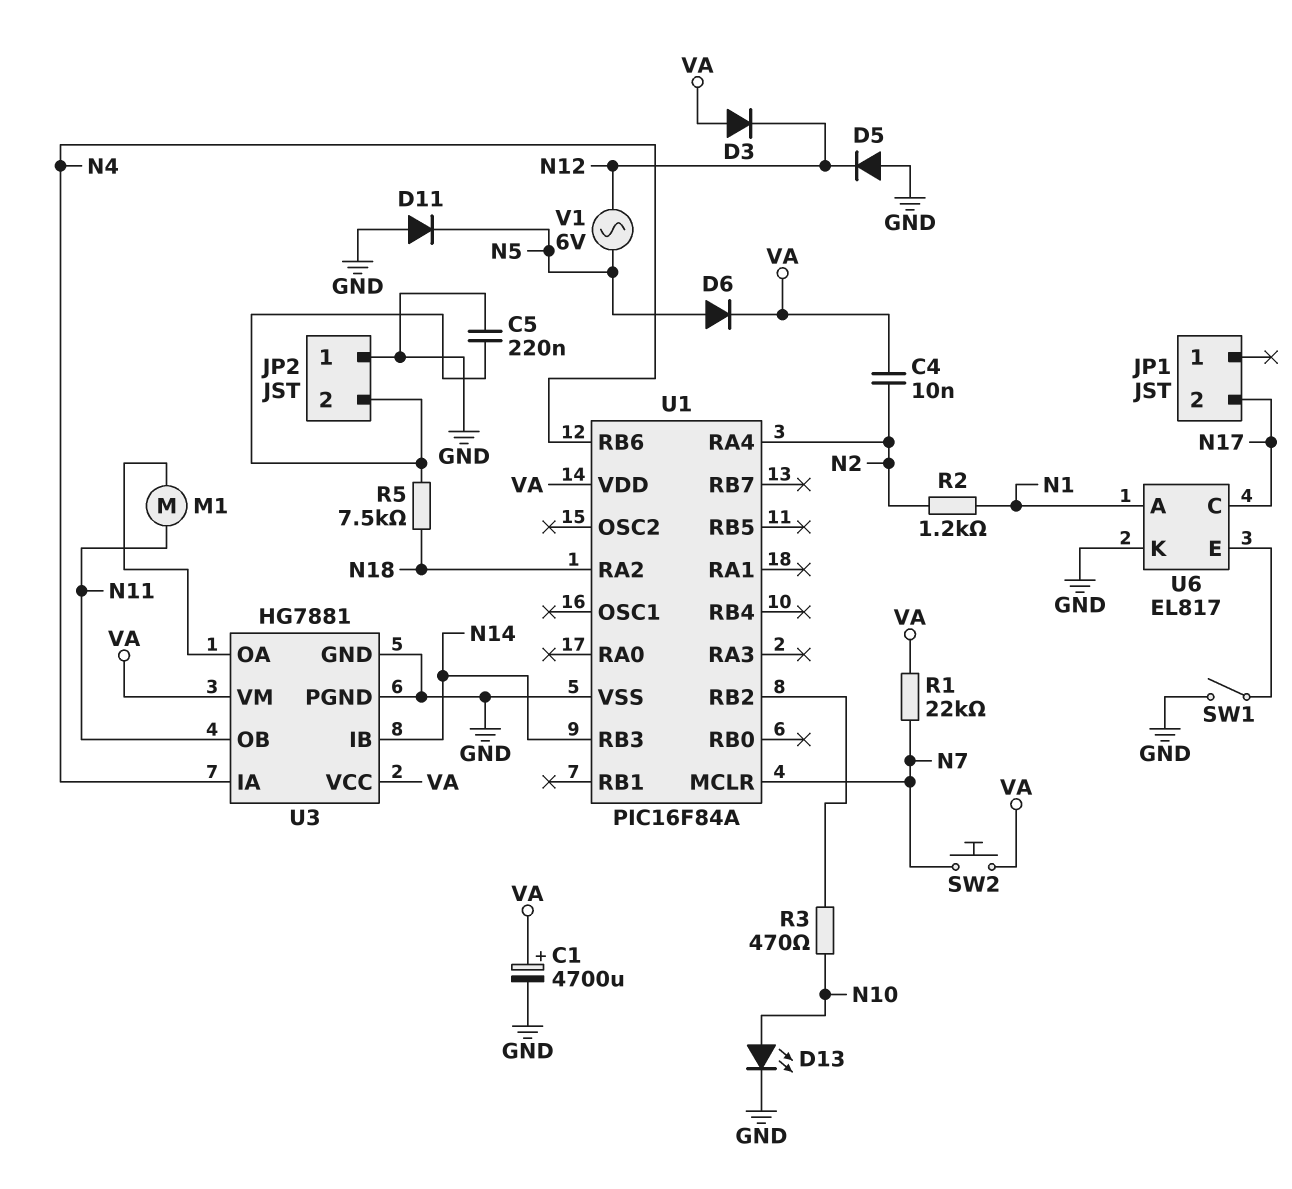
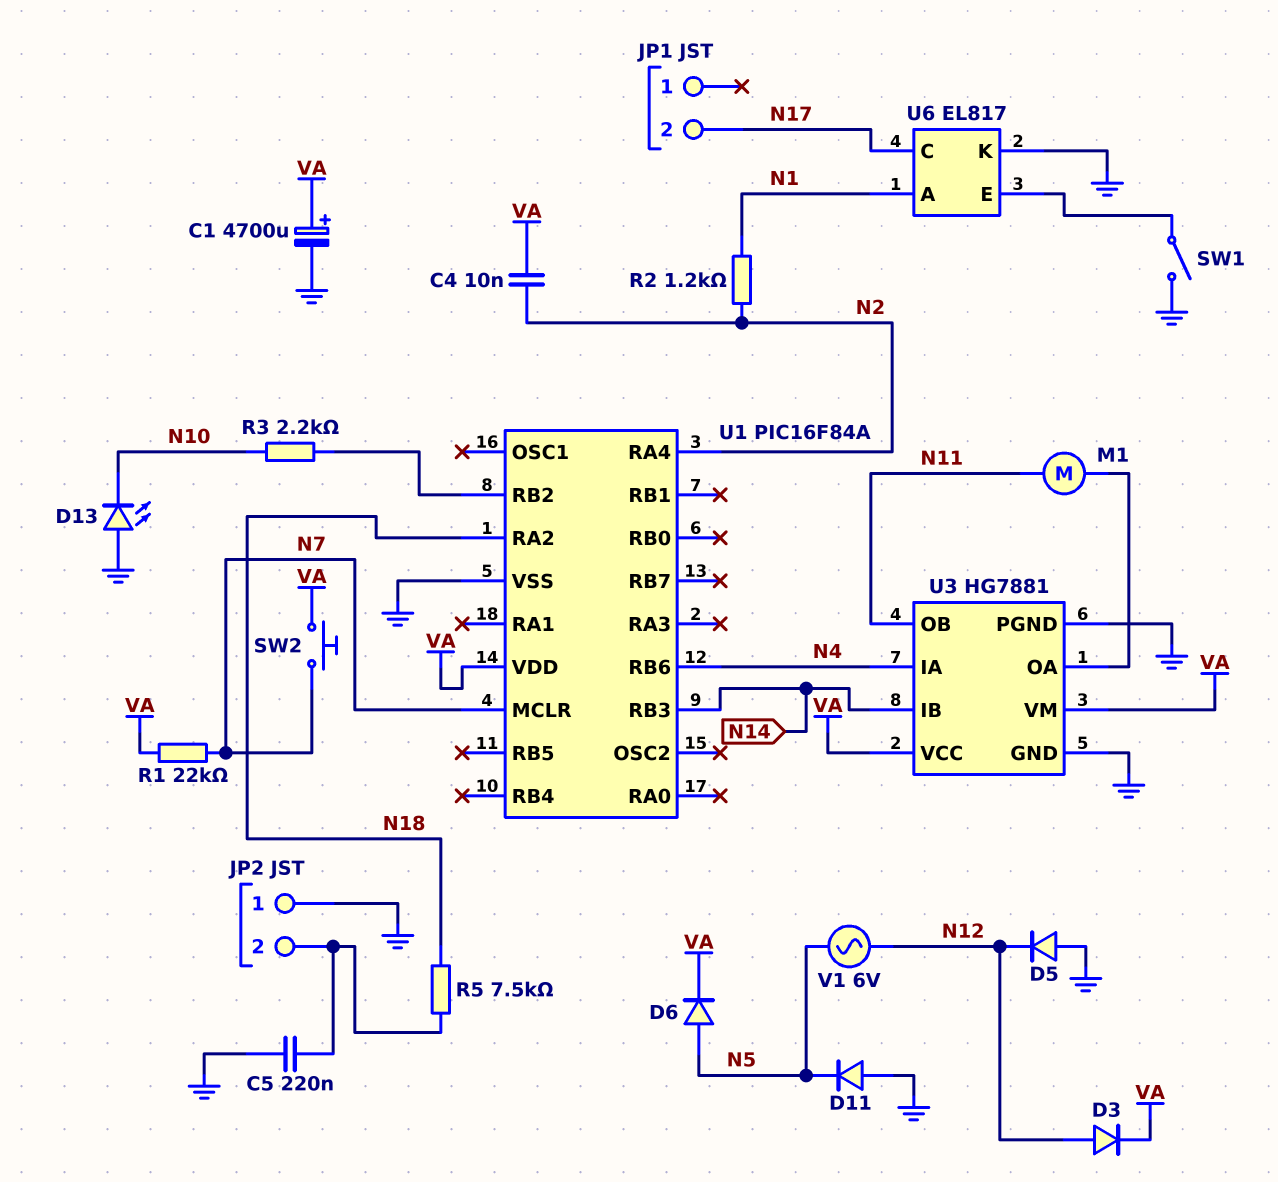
D3: diode (A VA, K N12) -> diode (A N12, K VA)
D13: LED (A N10, K GND) -> LED (A GND, K N10)
R3: 470 (N10, U1/RB2) -> 2.2k (N10, U1/RB2)

